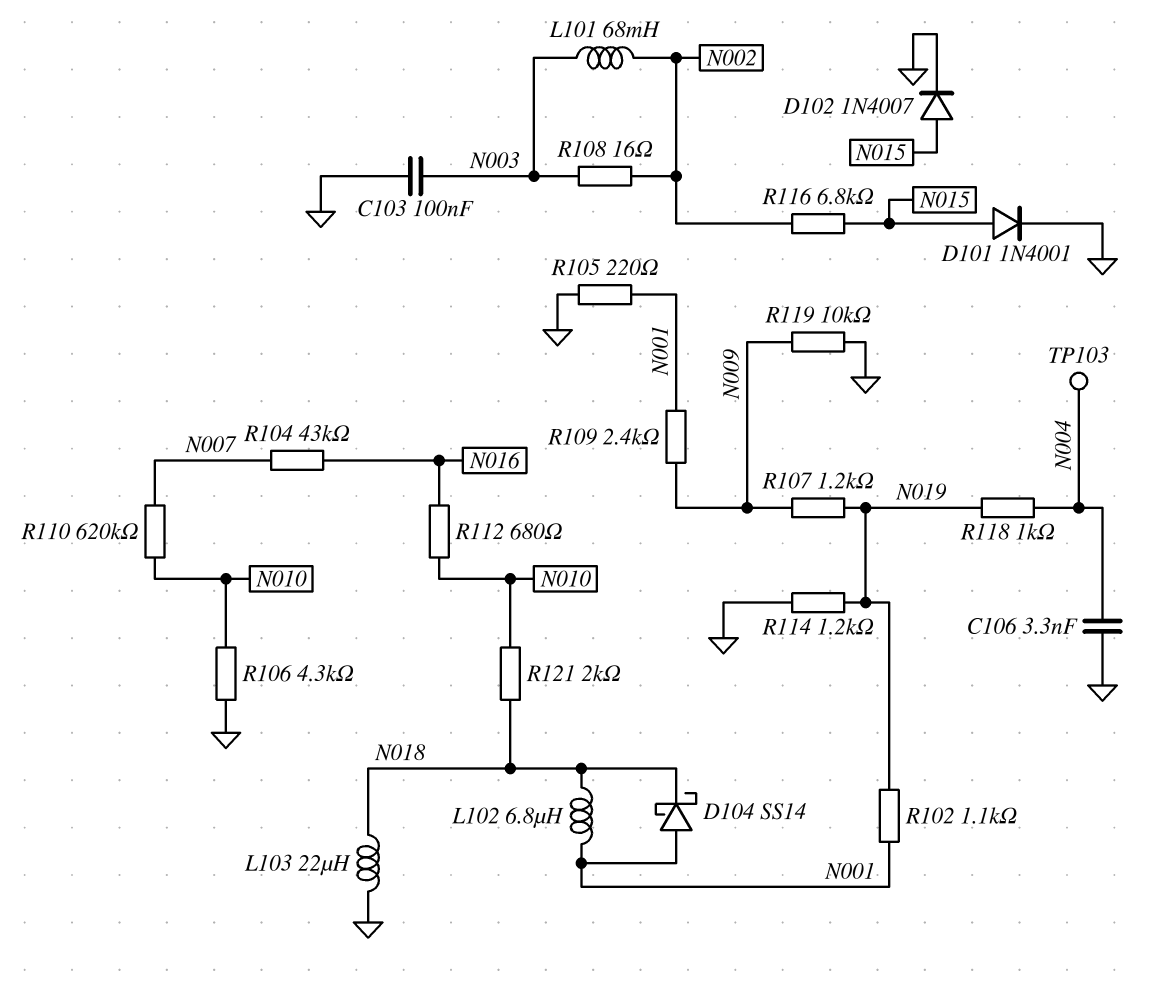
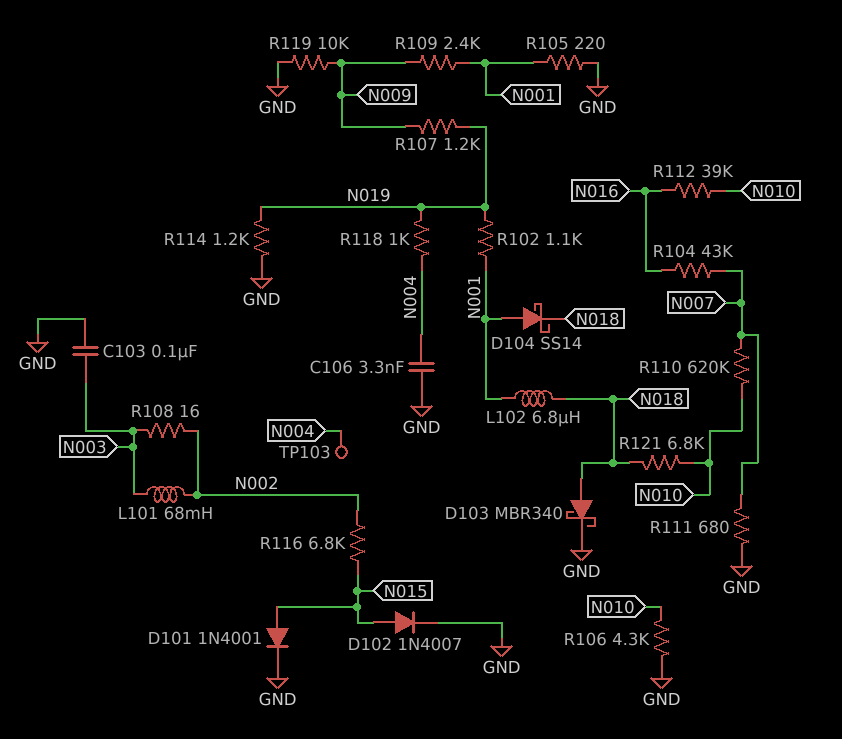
D103: none -> schottky MBR340 (A N018, K GND)
L103: 22uH (GND, N018) -> none
R111: none -> 680 (GND, N007)
R112: 680 (N010, N016) -> 39k (N010, N016)
R121: 2k (N010, N018) -> 6.8k (N010, N018)

